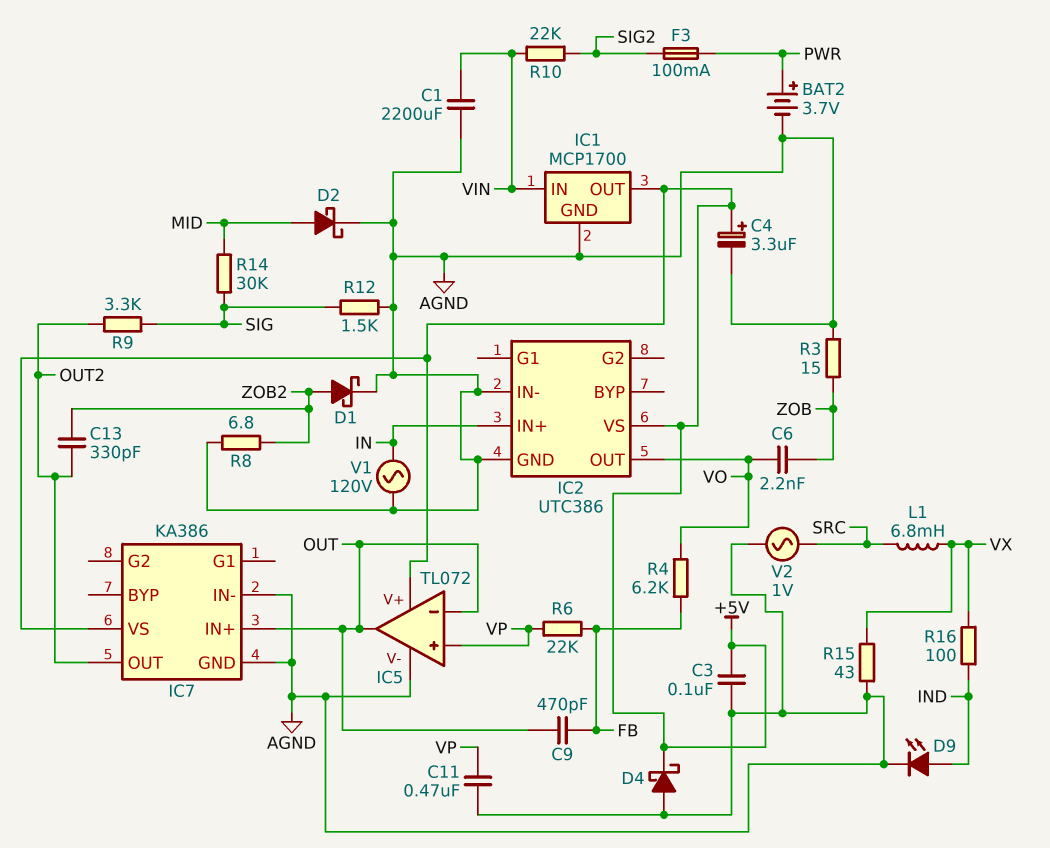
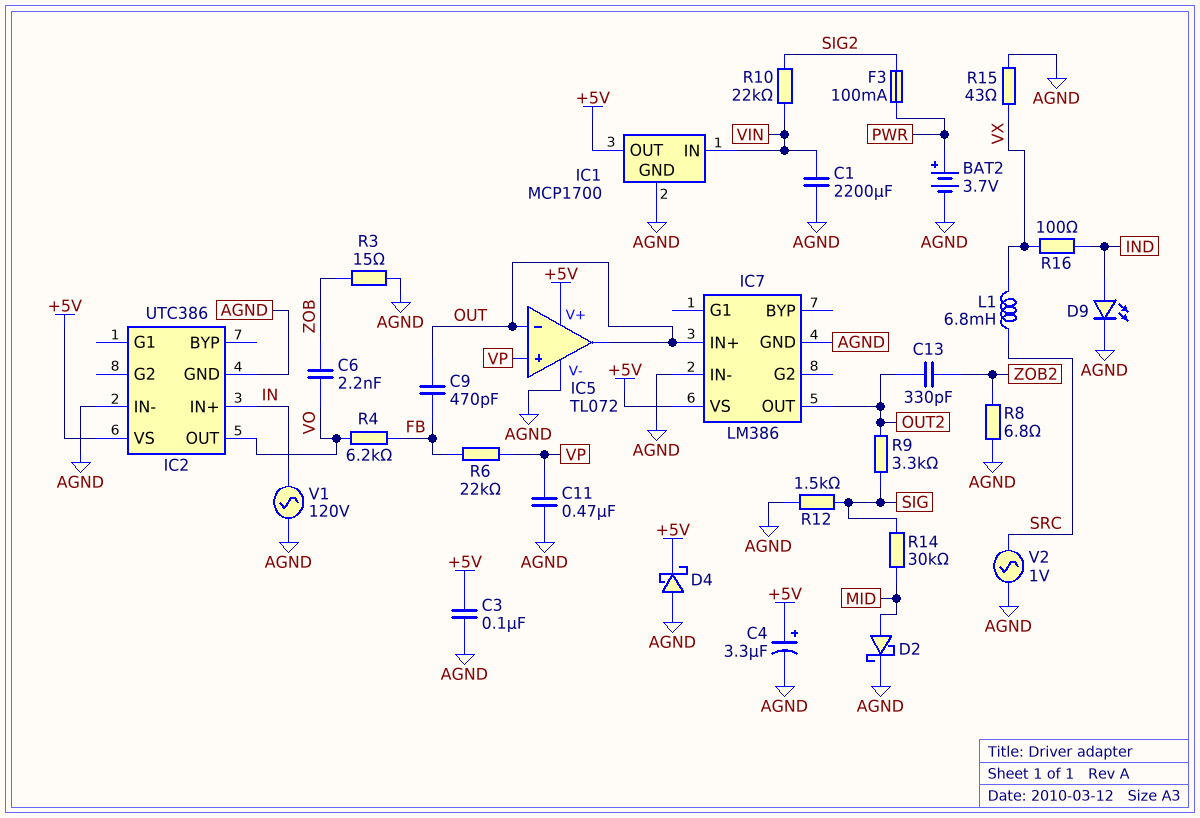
D1: schottky (A ZOB2, K AGND) -> none
IC7: KA386 -> LM386

